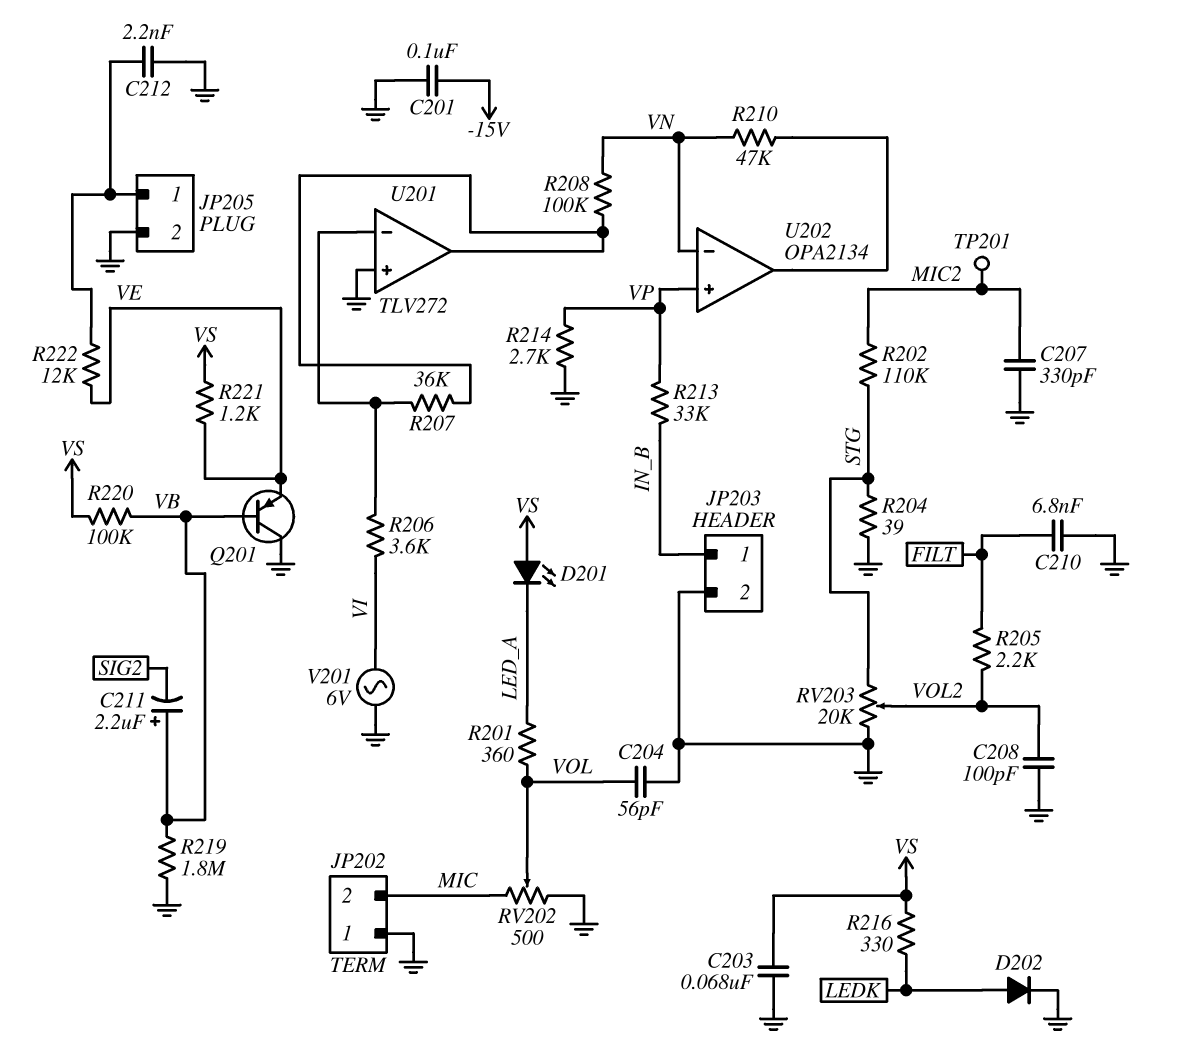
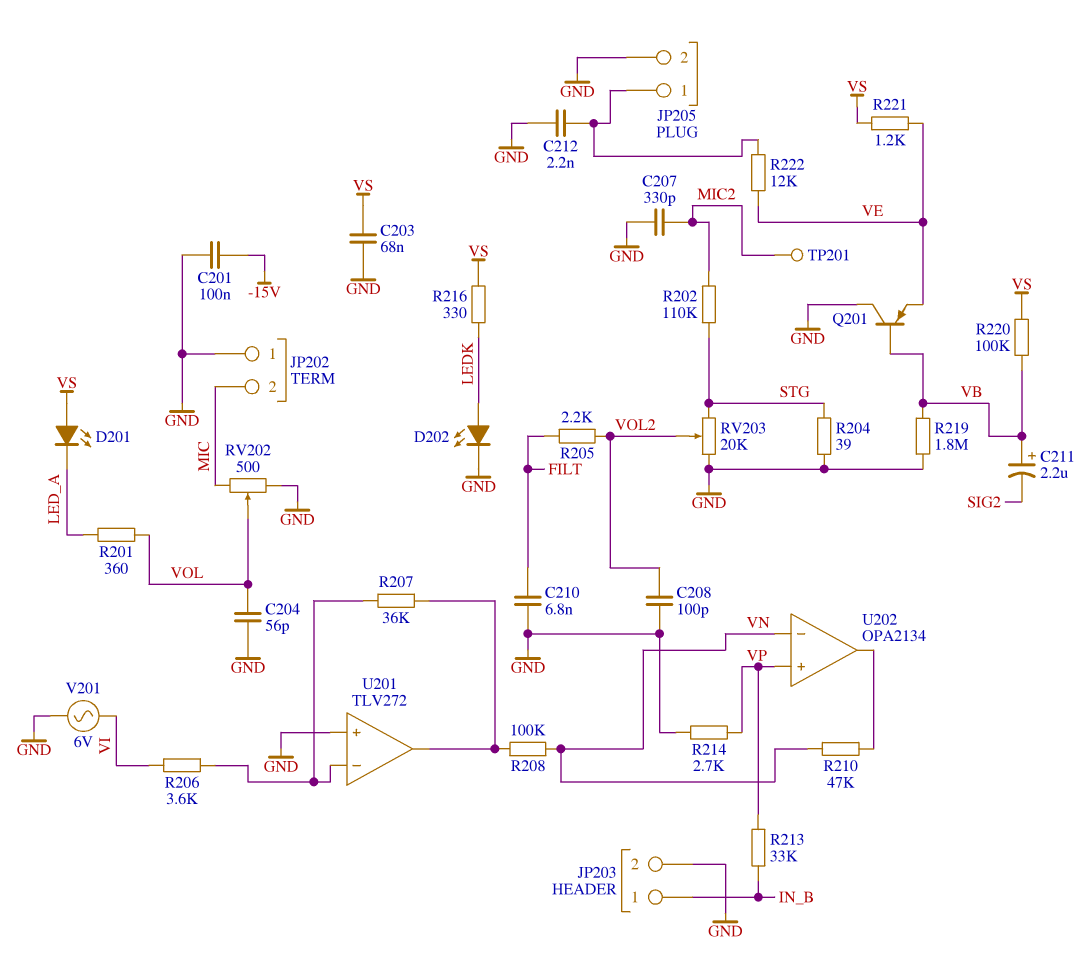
D202: diode (A LEDK, K GND) -> LED (A LEDK, K GND)

